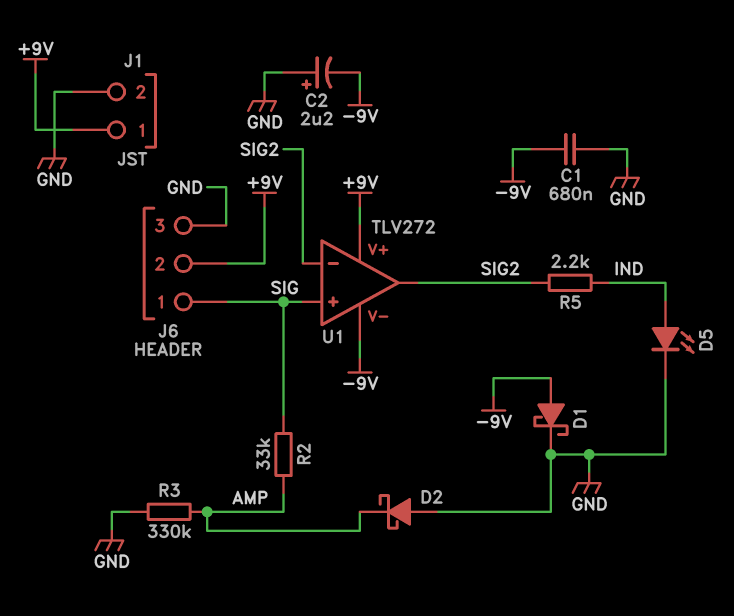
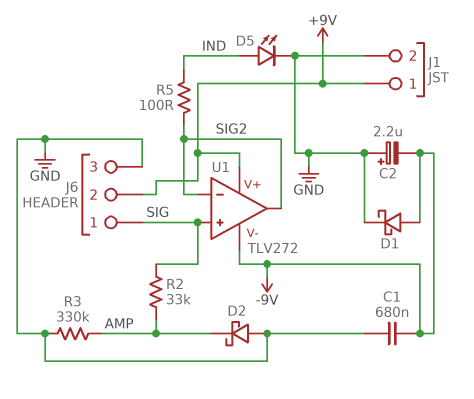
R5: 2.2k (IND, SIG2) -> 100 (IND, SIG2)

